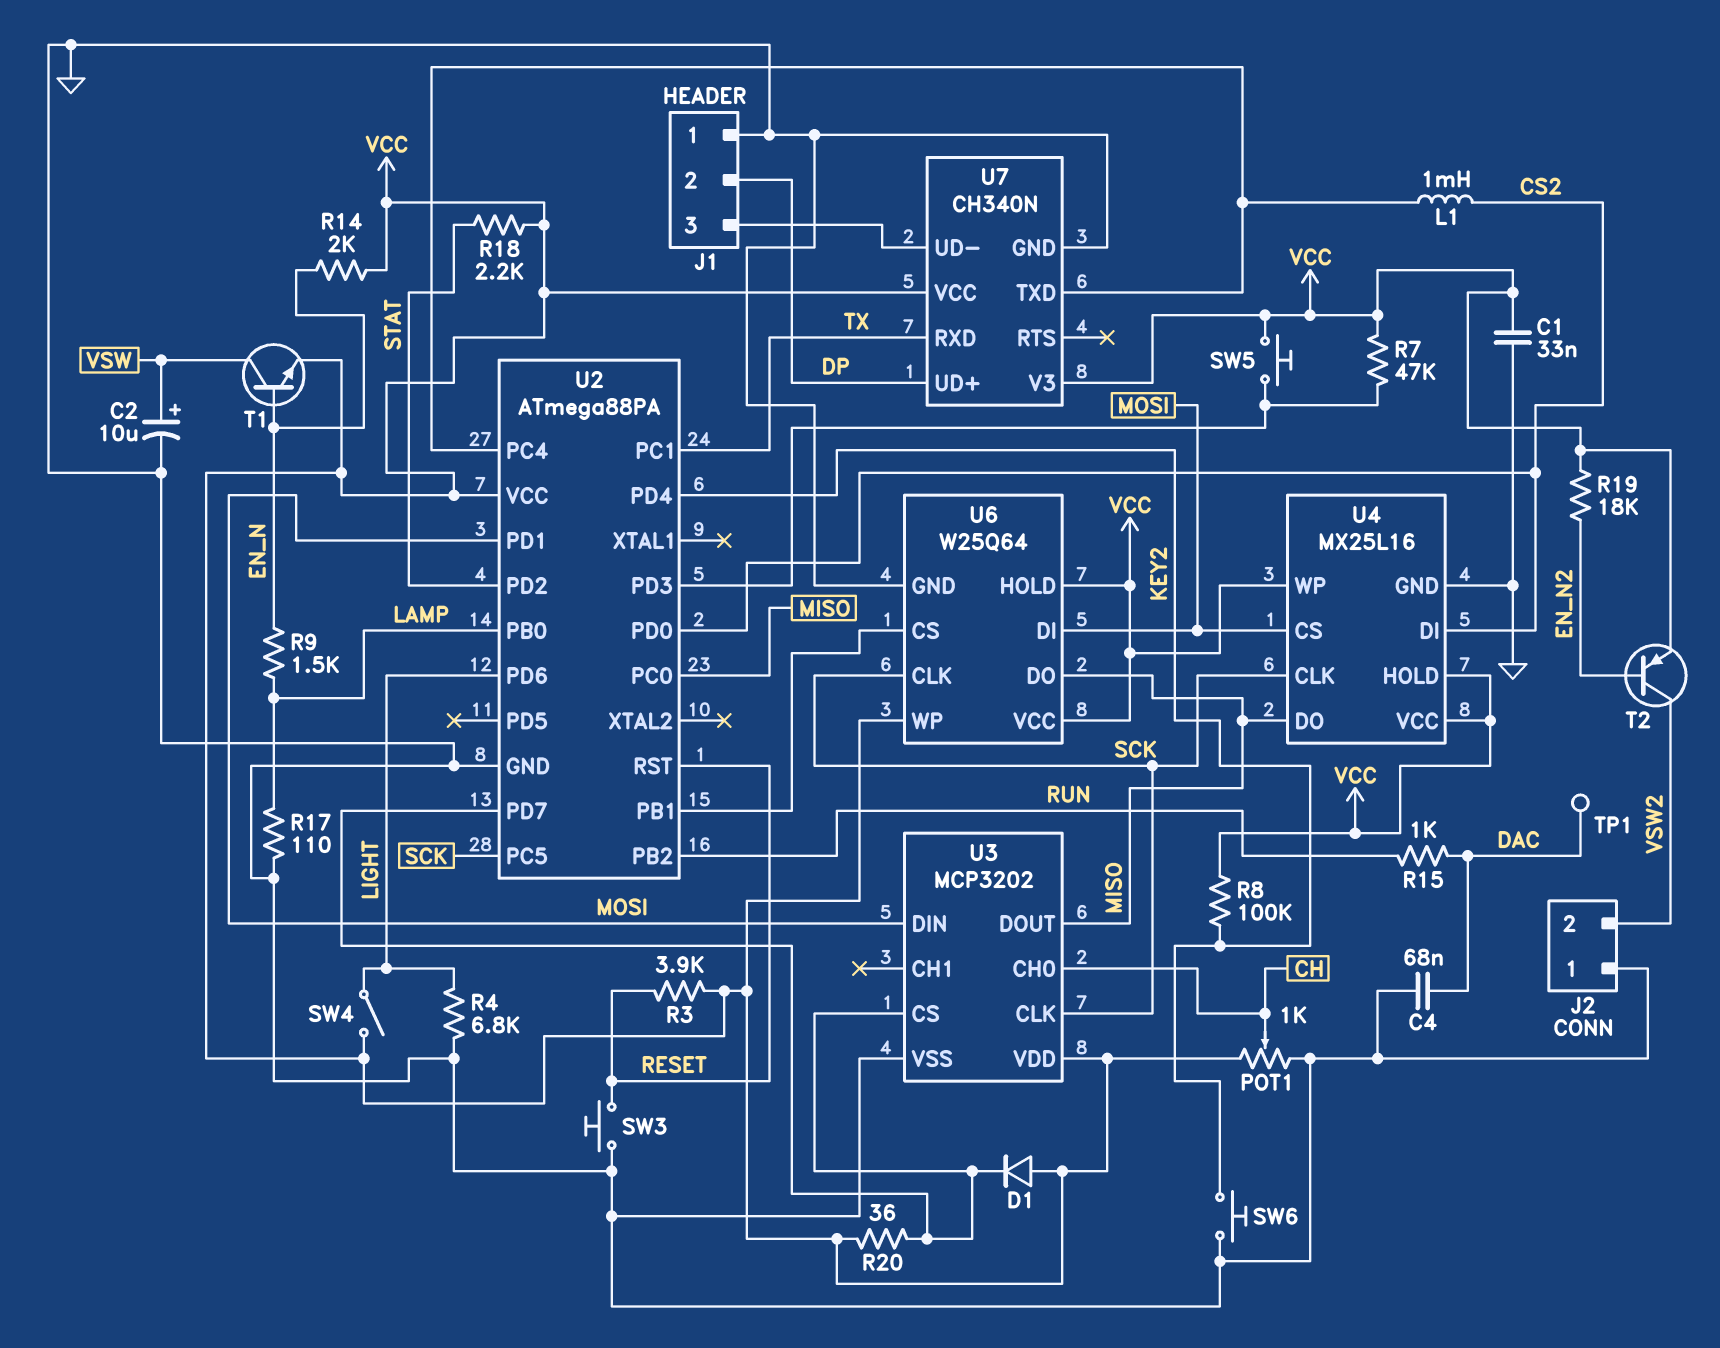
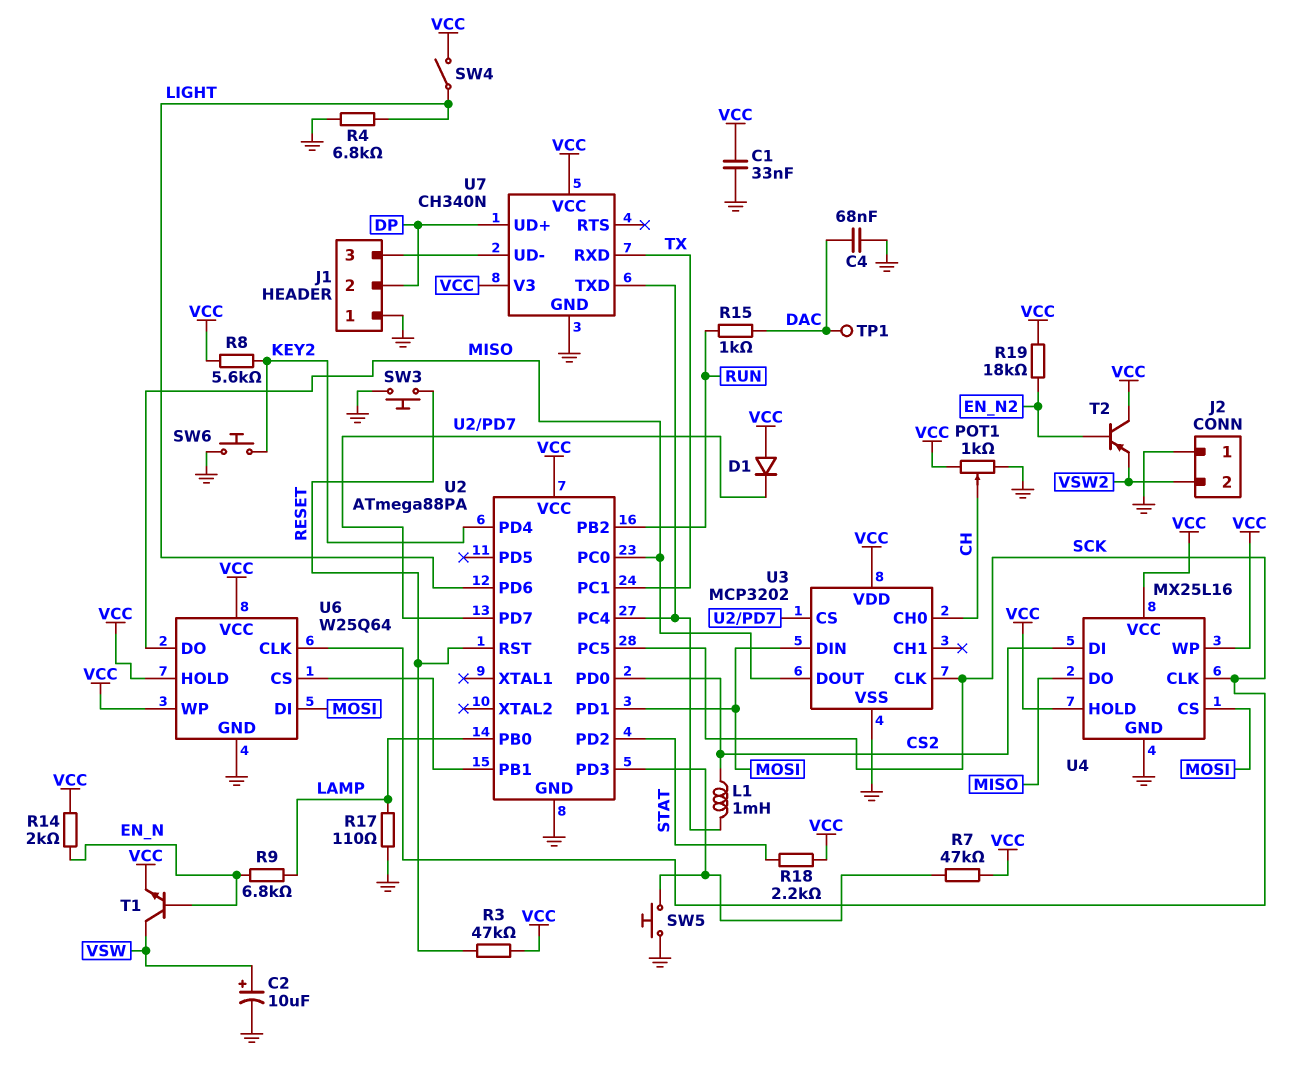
R3: 3.9k (RESET, VCC) -> 47k (RESET, VCC)
R8: 100k (KEY2, VCC) -> 5.6k (KEY2, VCC)
R9: 1.5k (EN_N, LAMP) -> 6.8k (EN_N, LAMP)
R20: 36 (U2/PD7, VCC) -> none
SW5: button (U2/PD3, VCC) -> button (GND, U2/PD3)
T2: PNP (B EN_N2, C VSW2, E VCC) -> PNP (B EN_N2, C VCC, E VSW2)

